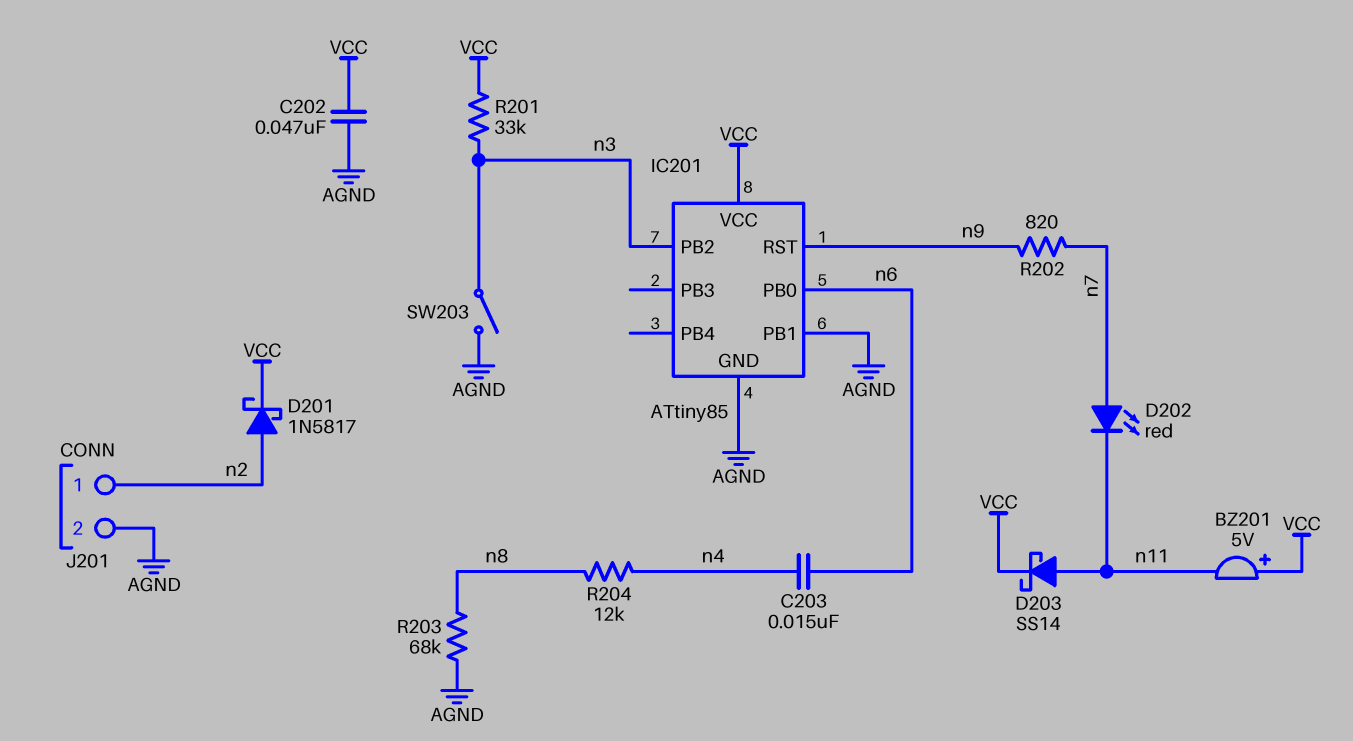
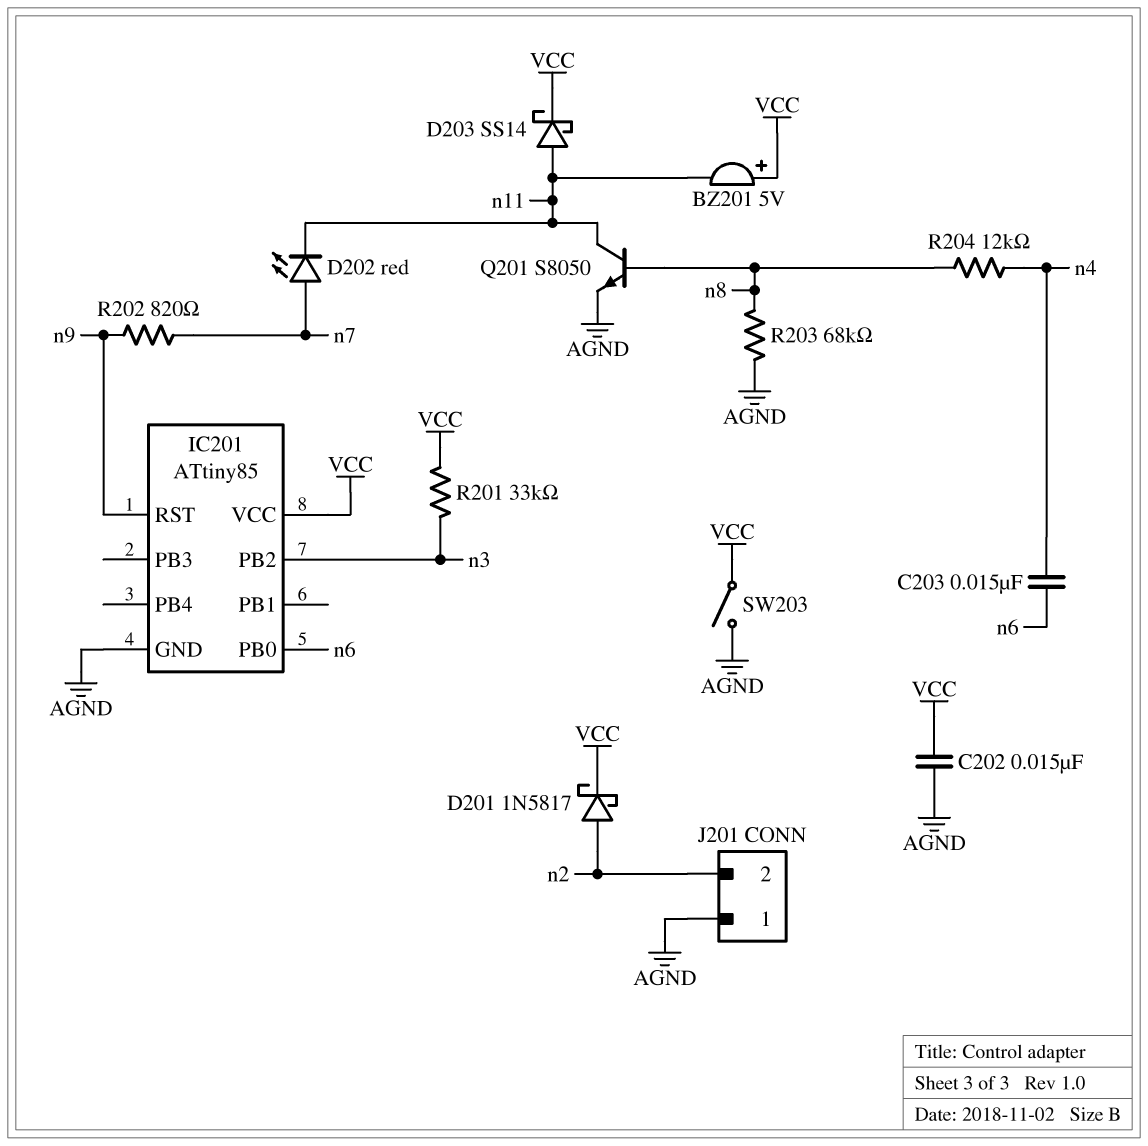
C202: 47nF (AGND, VCC) -> 15nF (AGND, VCC)
IC201 pin PB1: AGND -> none
J201 pin 1: n2 -> AGND
J201 pin 2: AGND -> n2
Q201: none -> NPN S8050 (B n8, C n11, E AGND)
SW203: switch (AGND, n3) -> switch (AGND, VCC)

